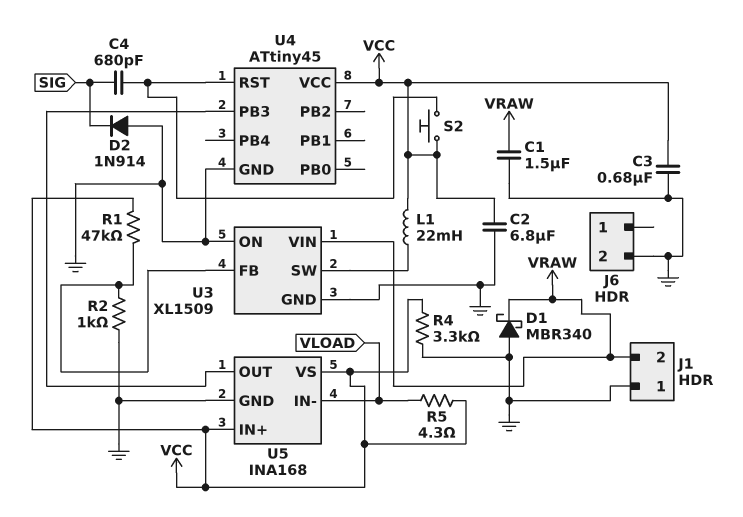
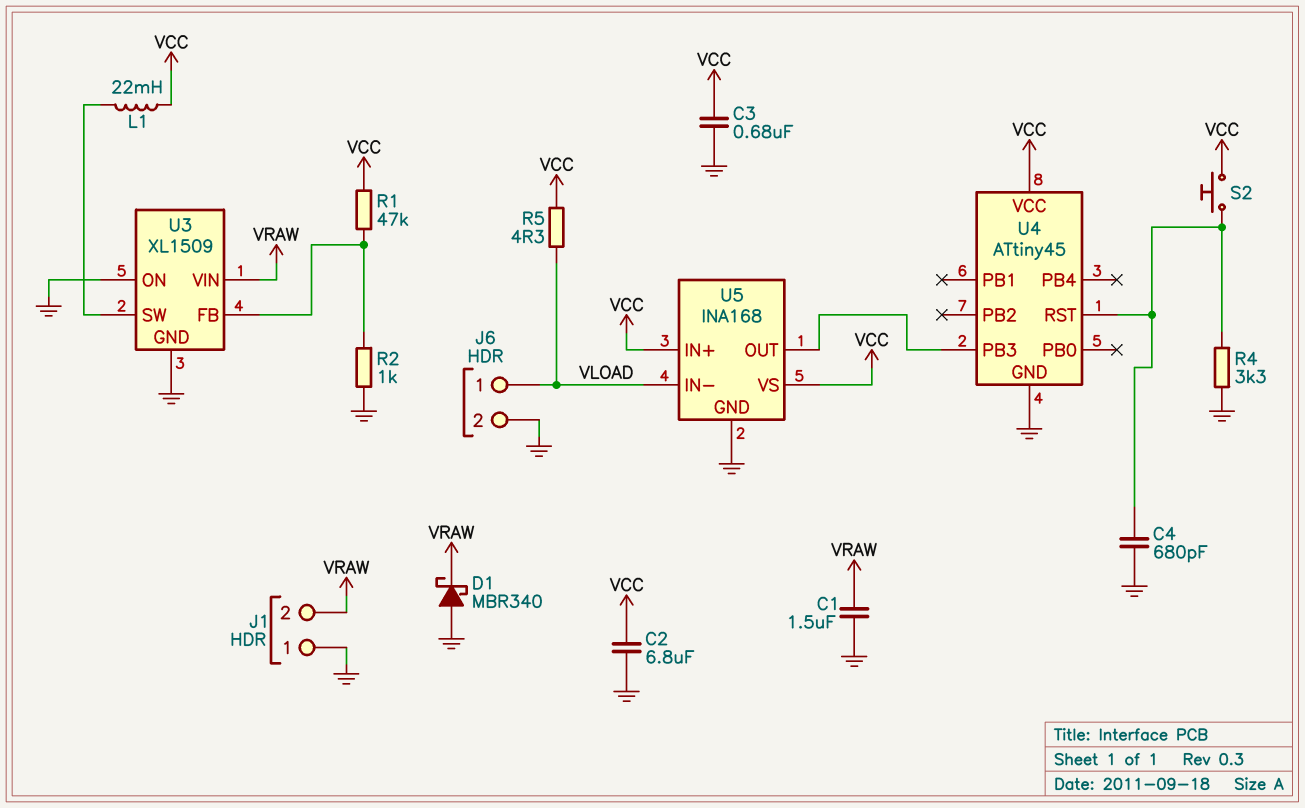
C4: 680pF (SIG, U4/RST) -> 680pF (GND, U4/RST)
D2: diode 1N914 (A GND, K SIG) -> none
J6 pin 1: none -> VLOAD
R4: 3.3k (GND, VCC) -> 3.3k (GND, U4/RST)

